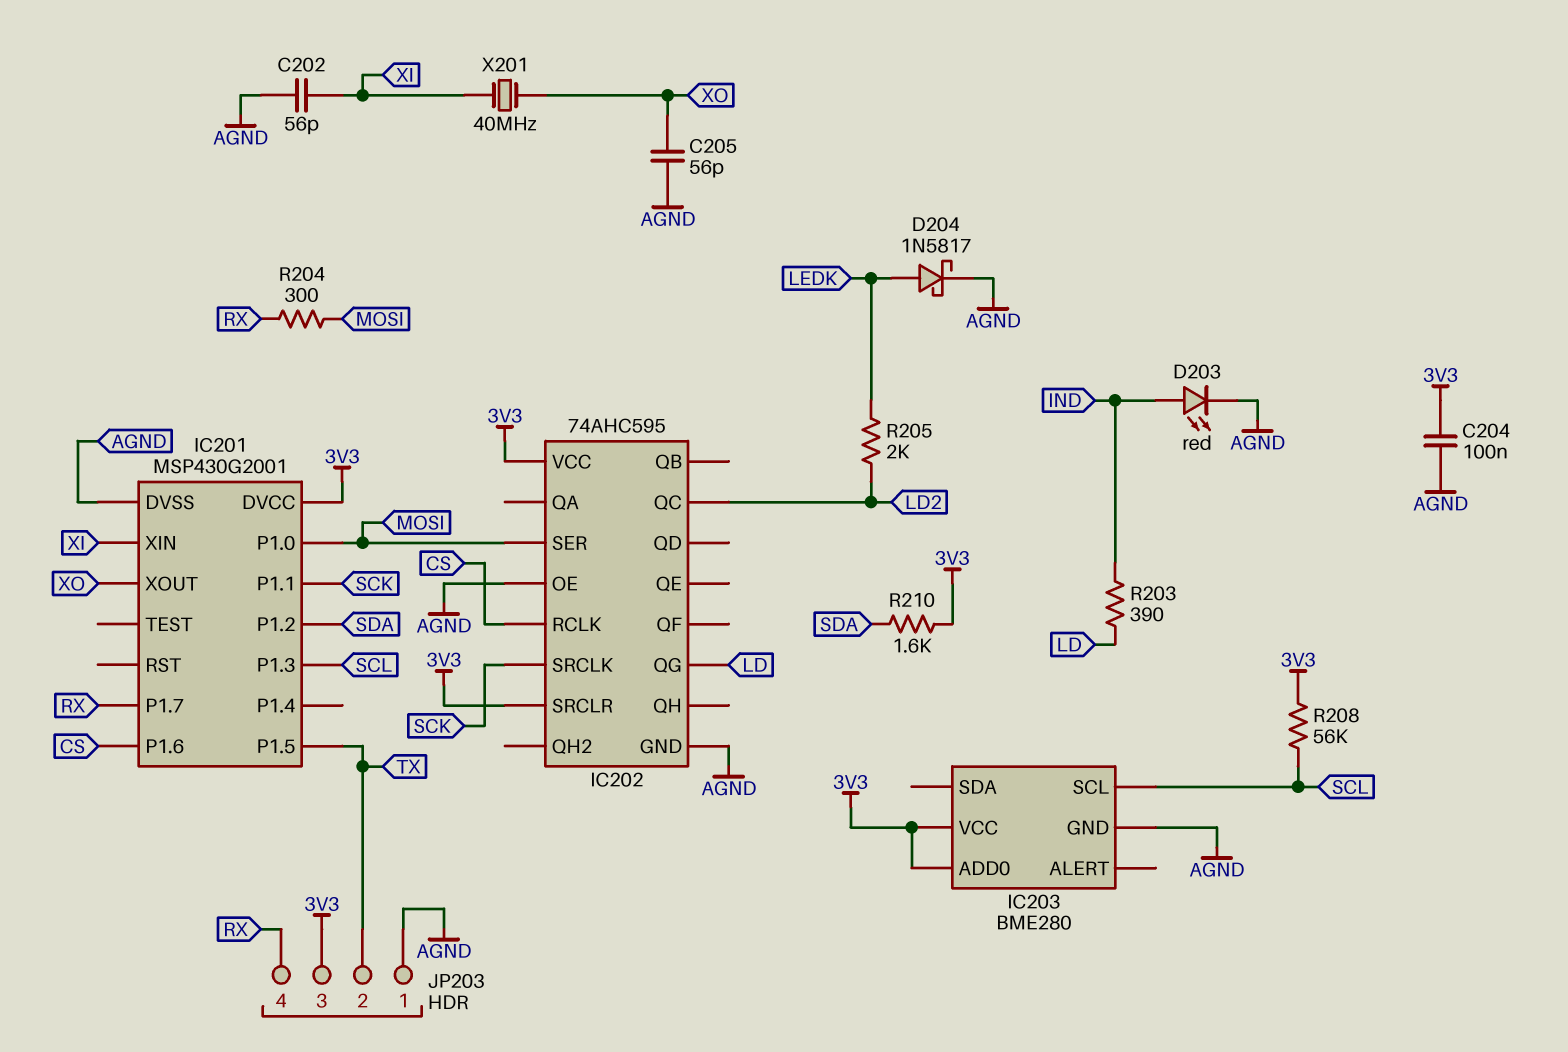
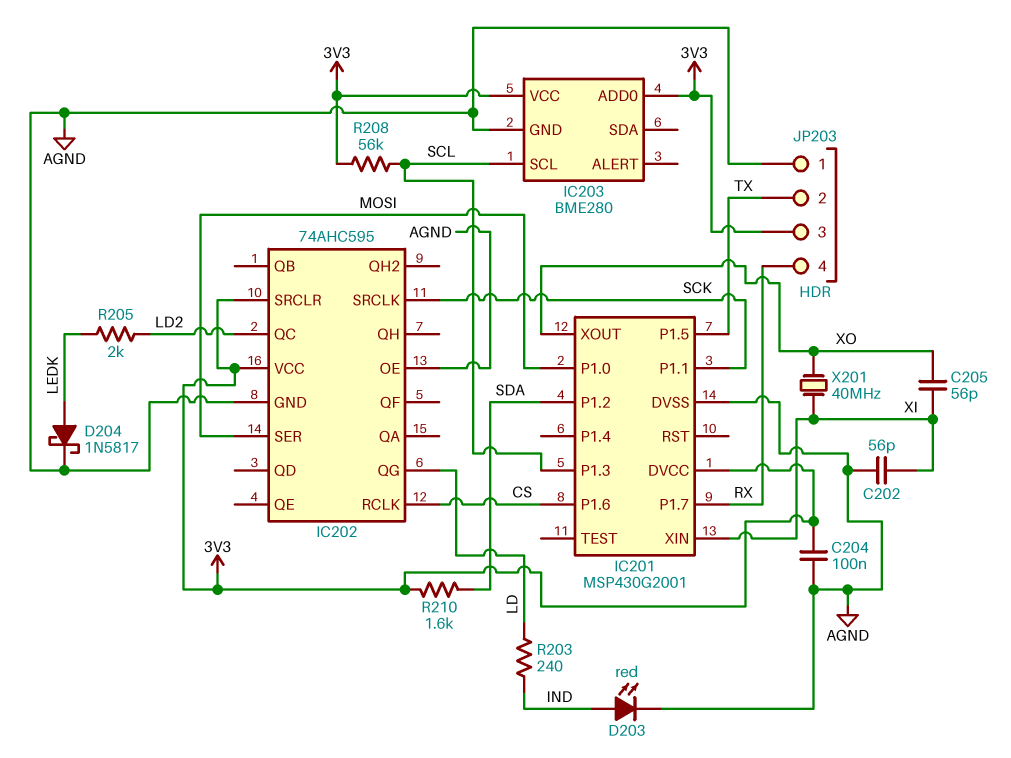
C205: 56pF (AGND, XO) -> 56pF (XI, XO)
R203: 390 (IND, LD) -> 240 (IND, LD)
R204: 300 (MOSI, RX) -> none

